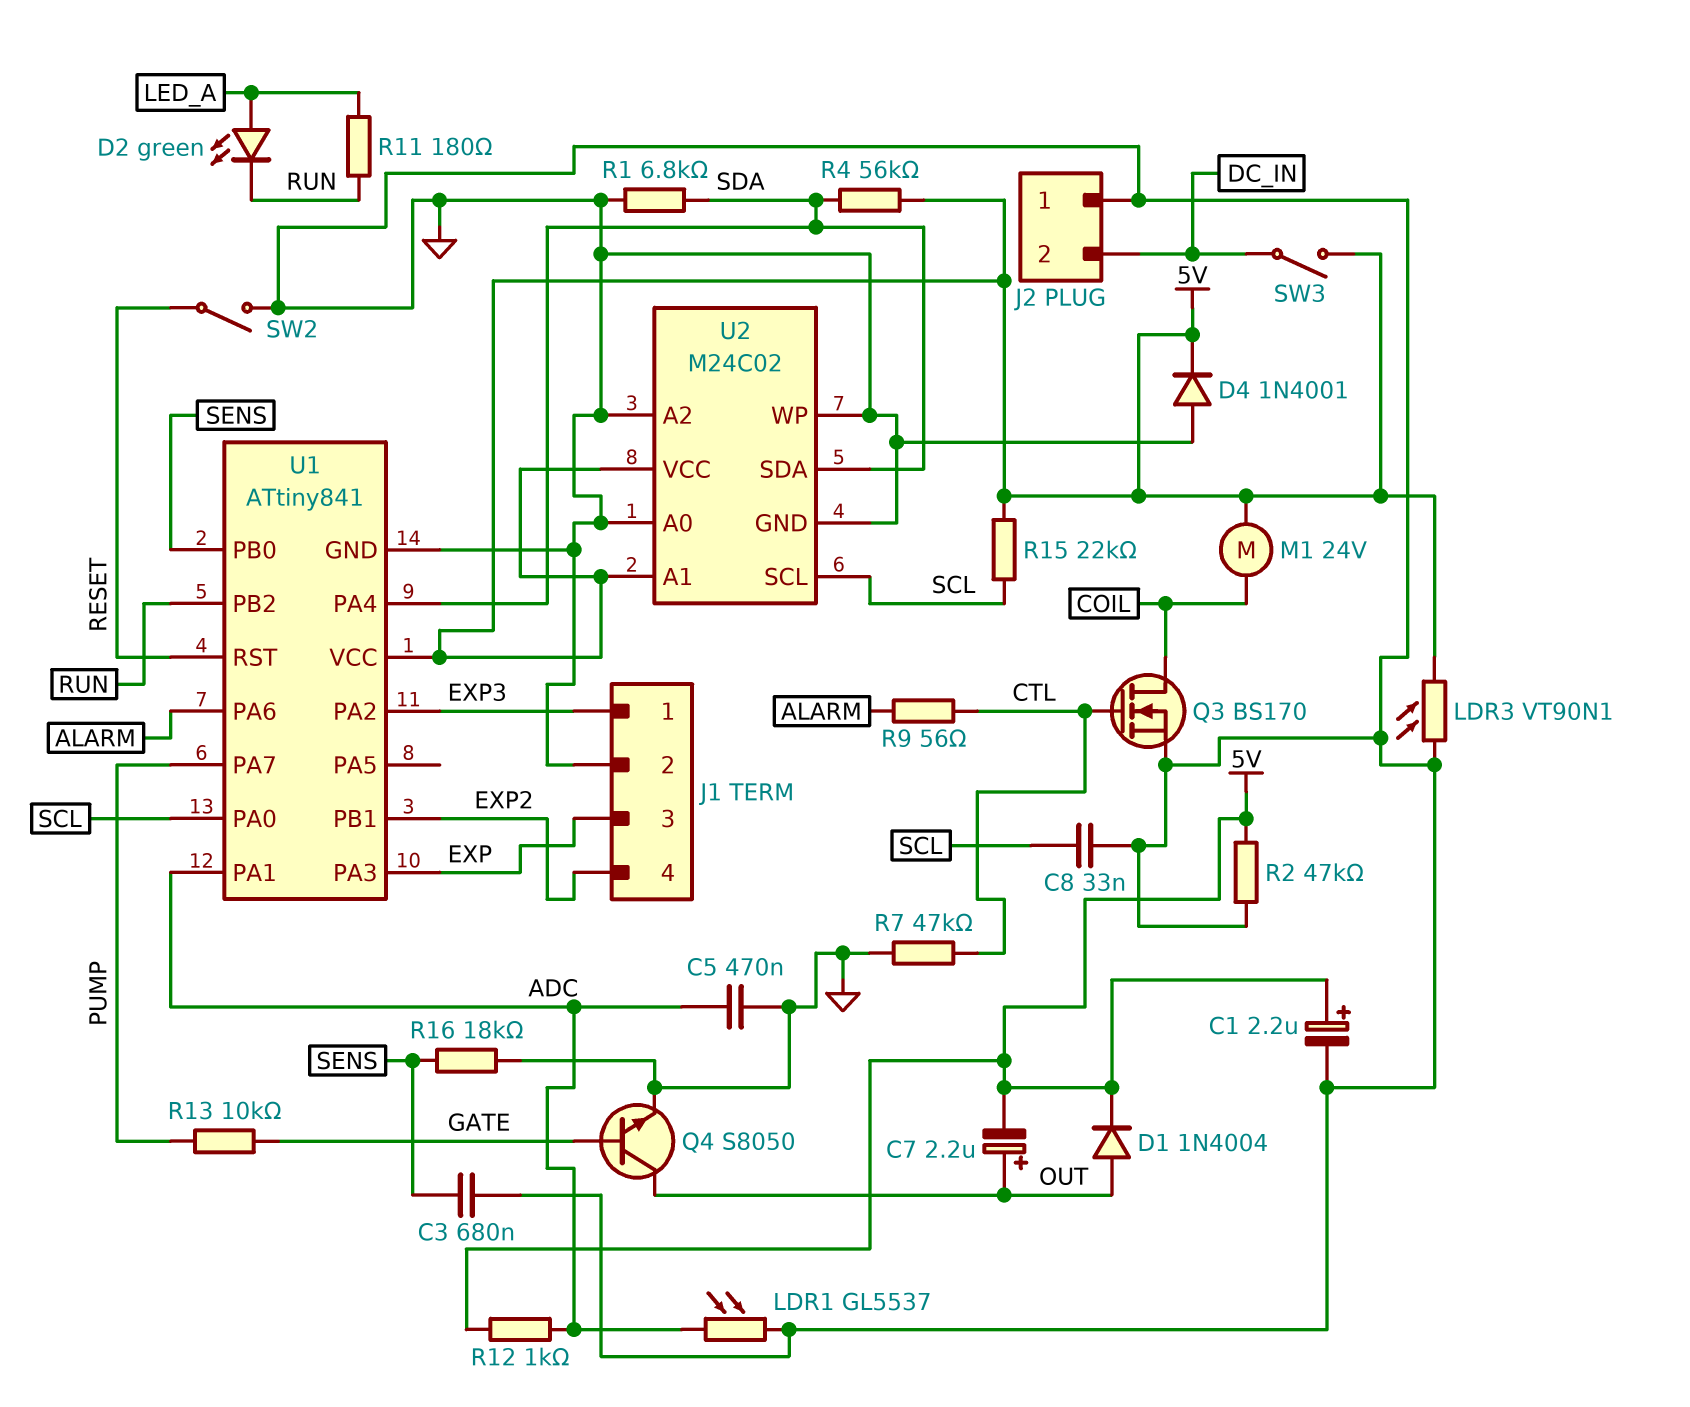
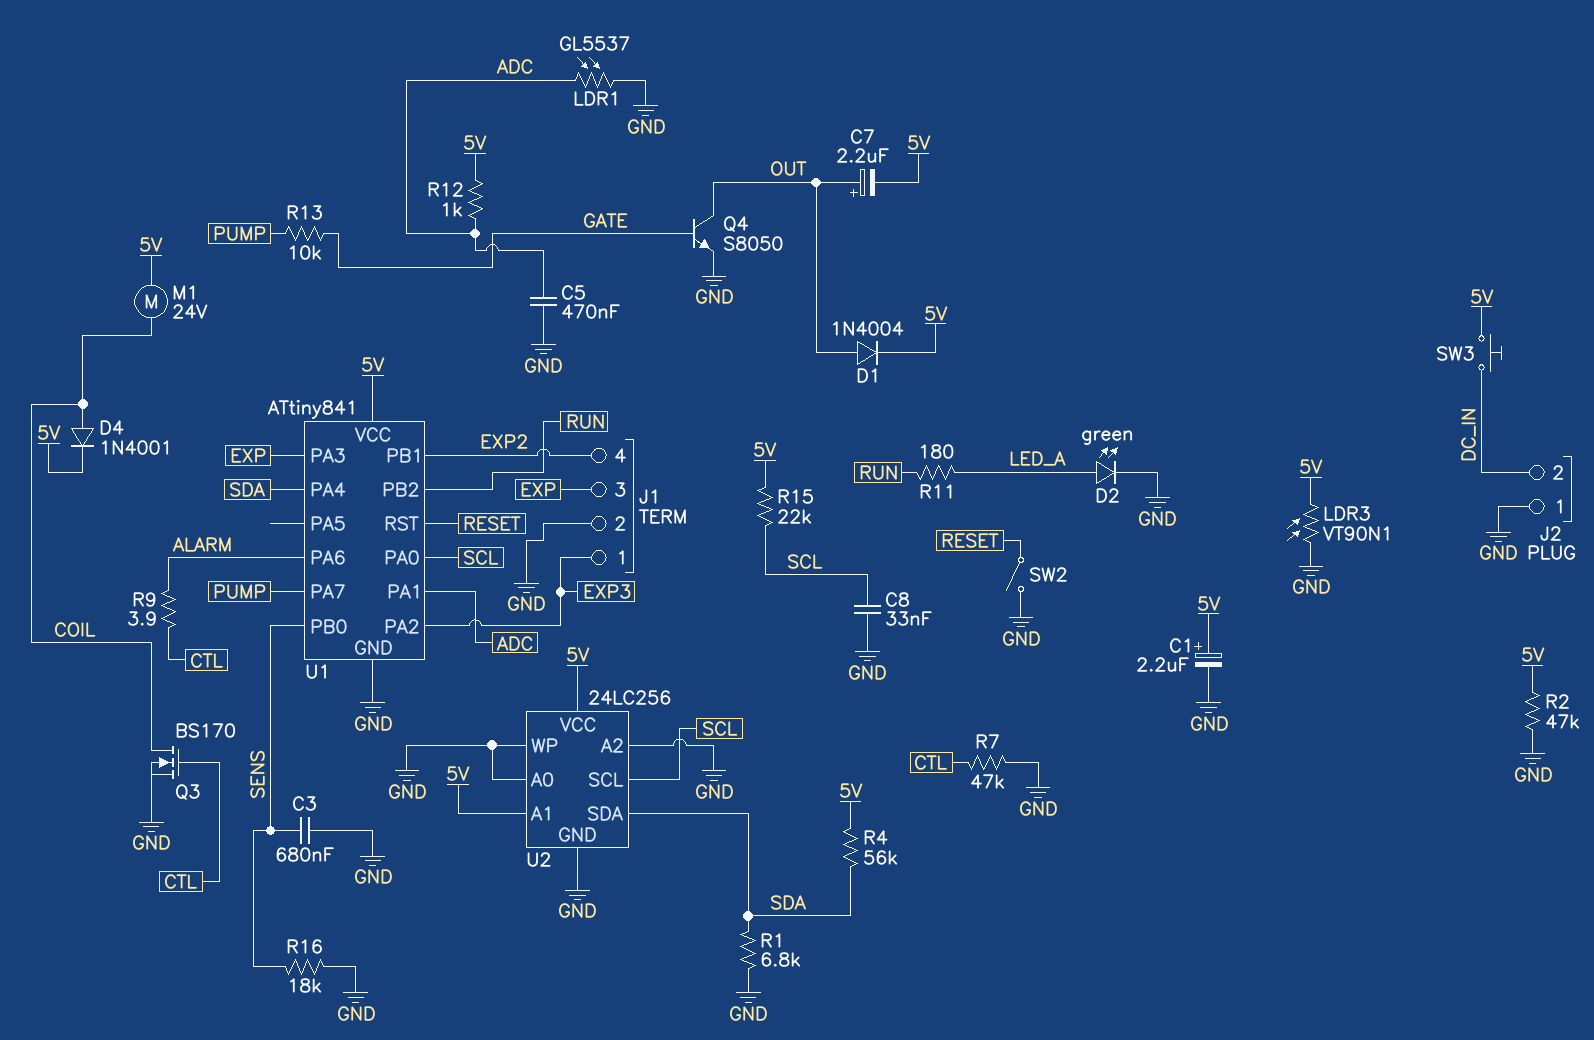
D2: LED green (A LED_A, K RUN) -> LED green (A LED_A, K GND)
D4: diode 1N4001 (A GND, K 5V) -> diode 1N4001 (A COIL, K 5V)
R9: 56 (ALARM, CTL) -> 3.9 (ALARM, CTL)
SW3: switch (5V, DC_IN) -> button (5V, DC_IN)
U2: M24C02 -> 24LC256

